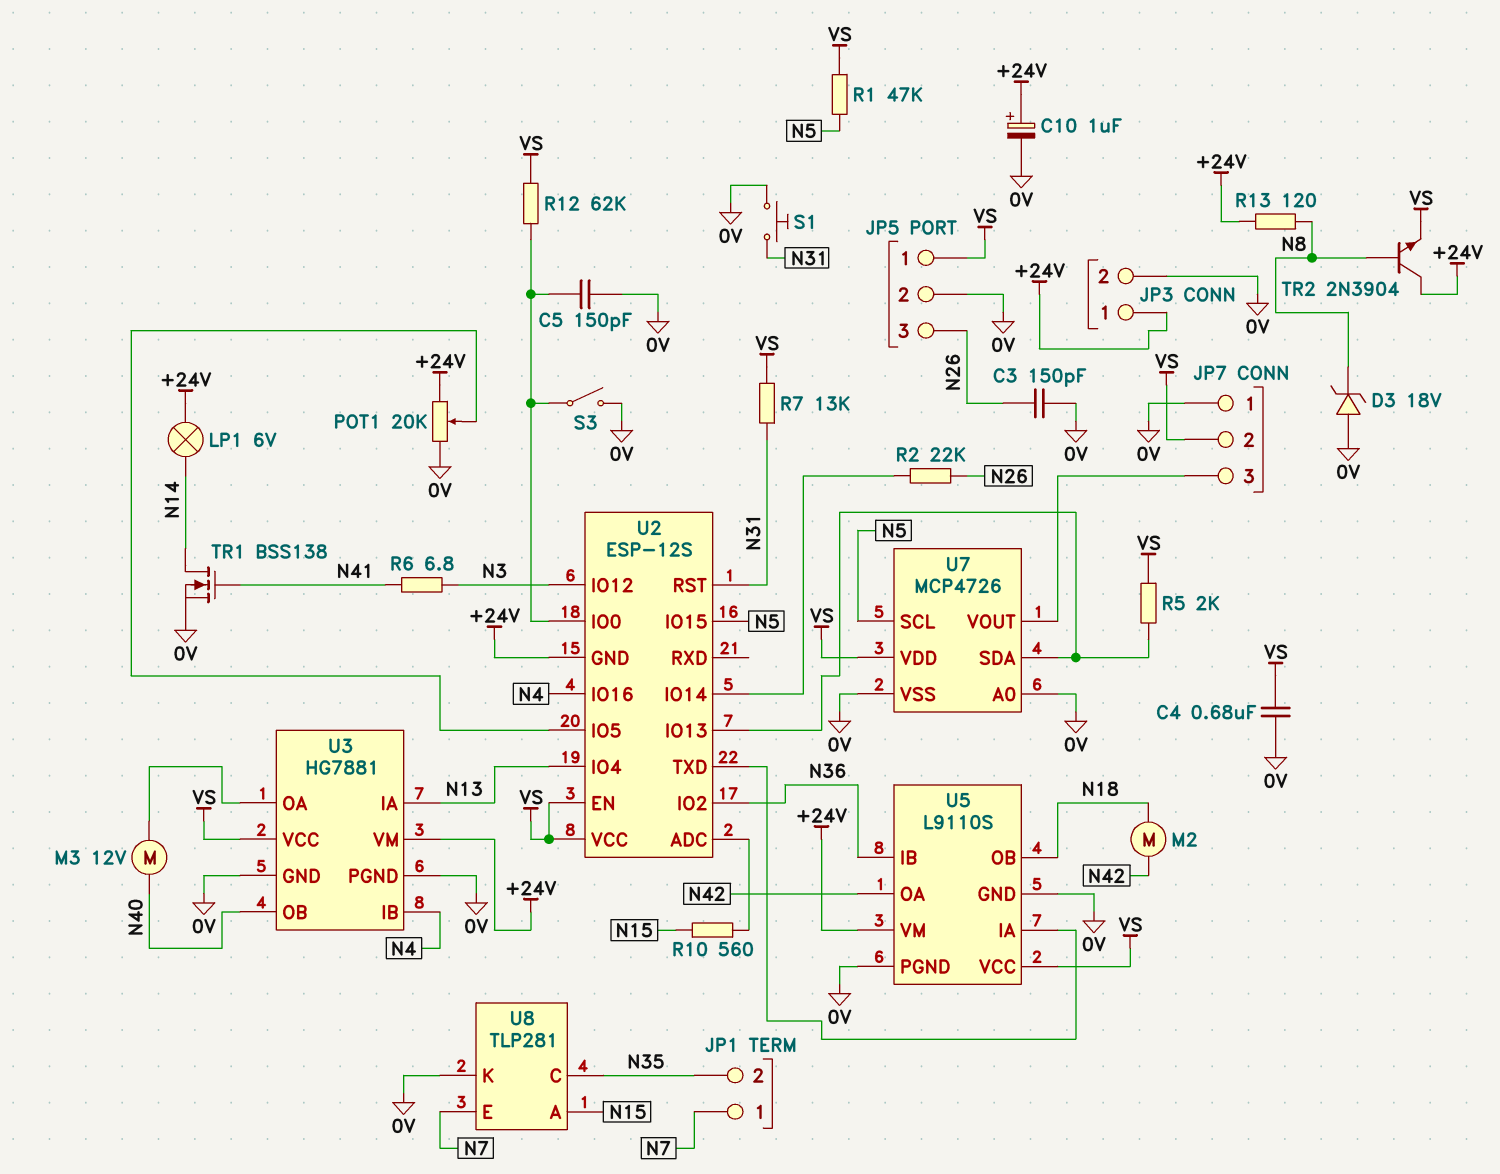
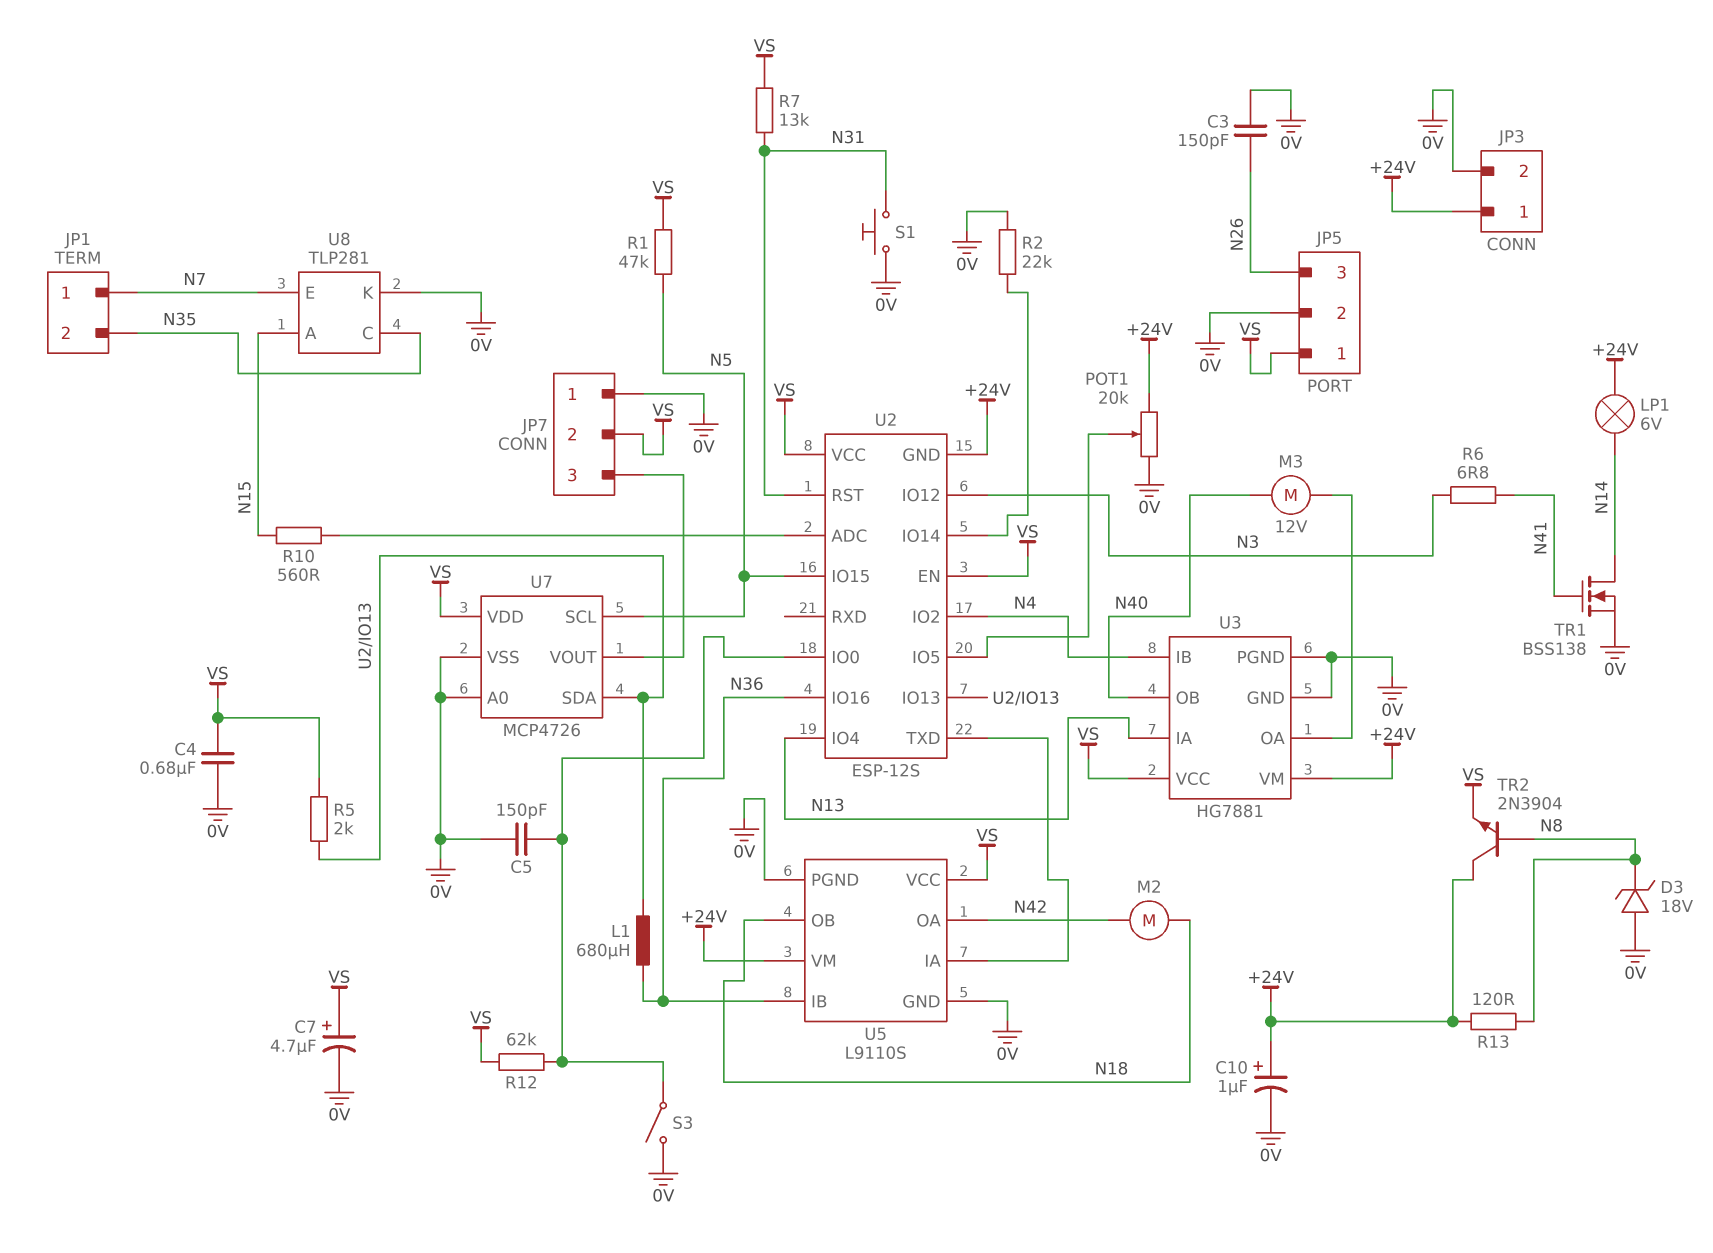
C7: none -> 4.7uF (plus VS, minus 0V)
L1: none -> 680uH (N36, U2/IO13)
R2: 22k (N26, U2/IO14) -> 22k (0V, U2/IO14)
U2 pin IO2: N36 -> N4
U2 pin IO16: N4 -> N36

